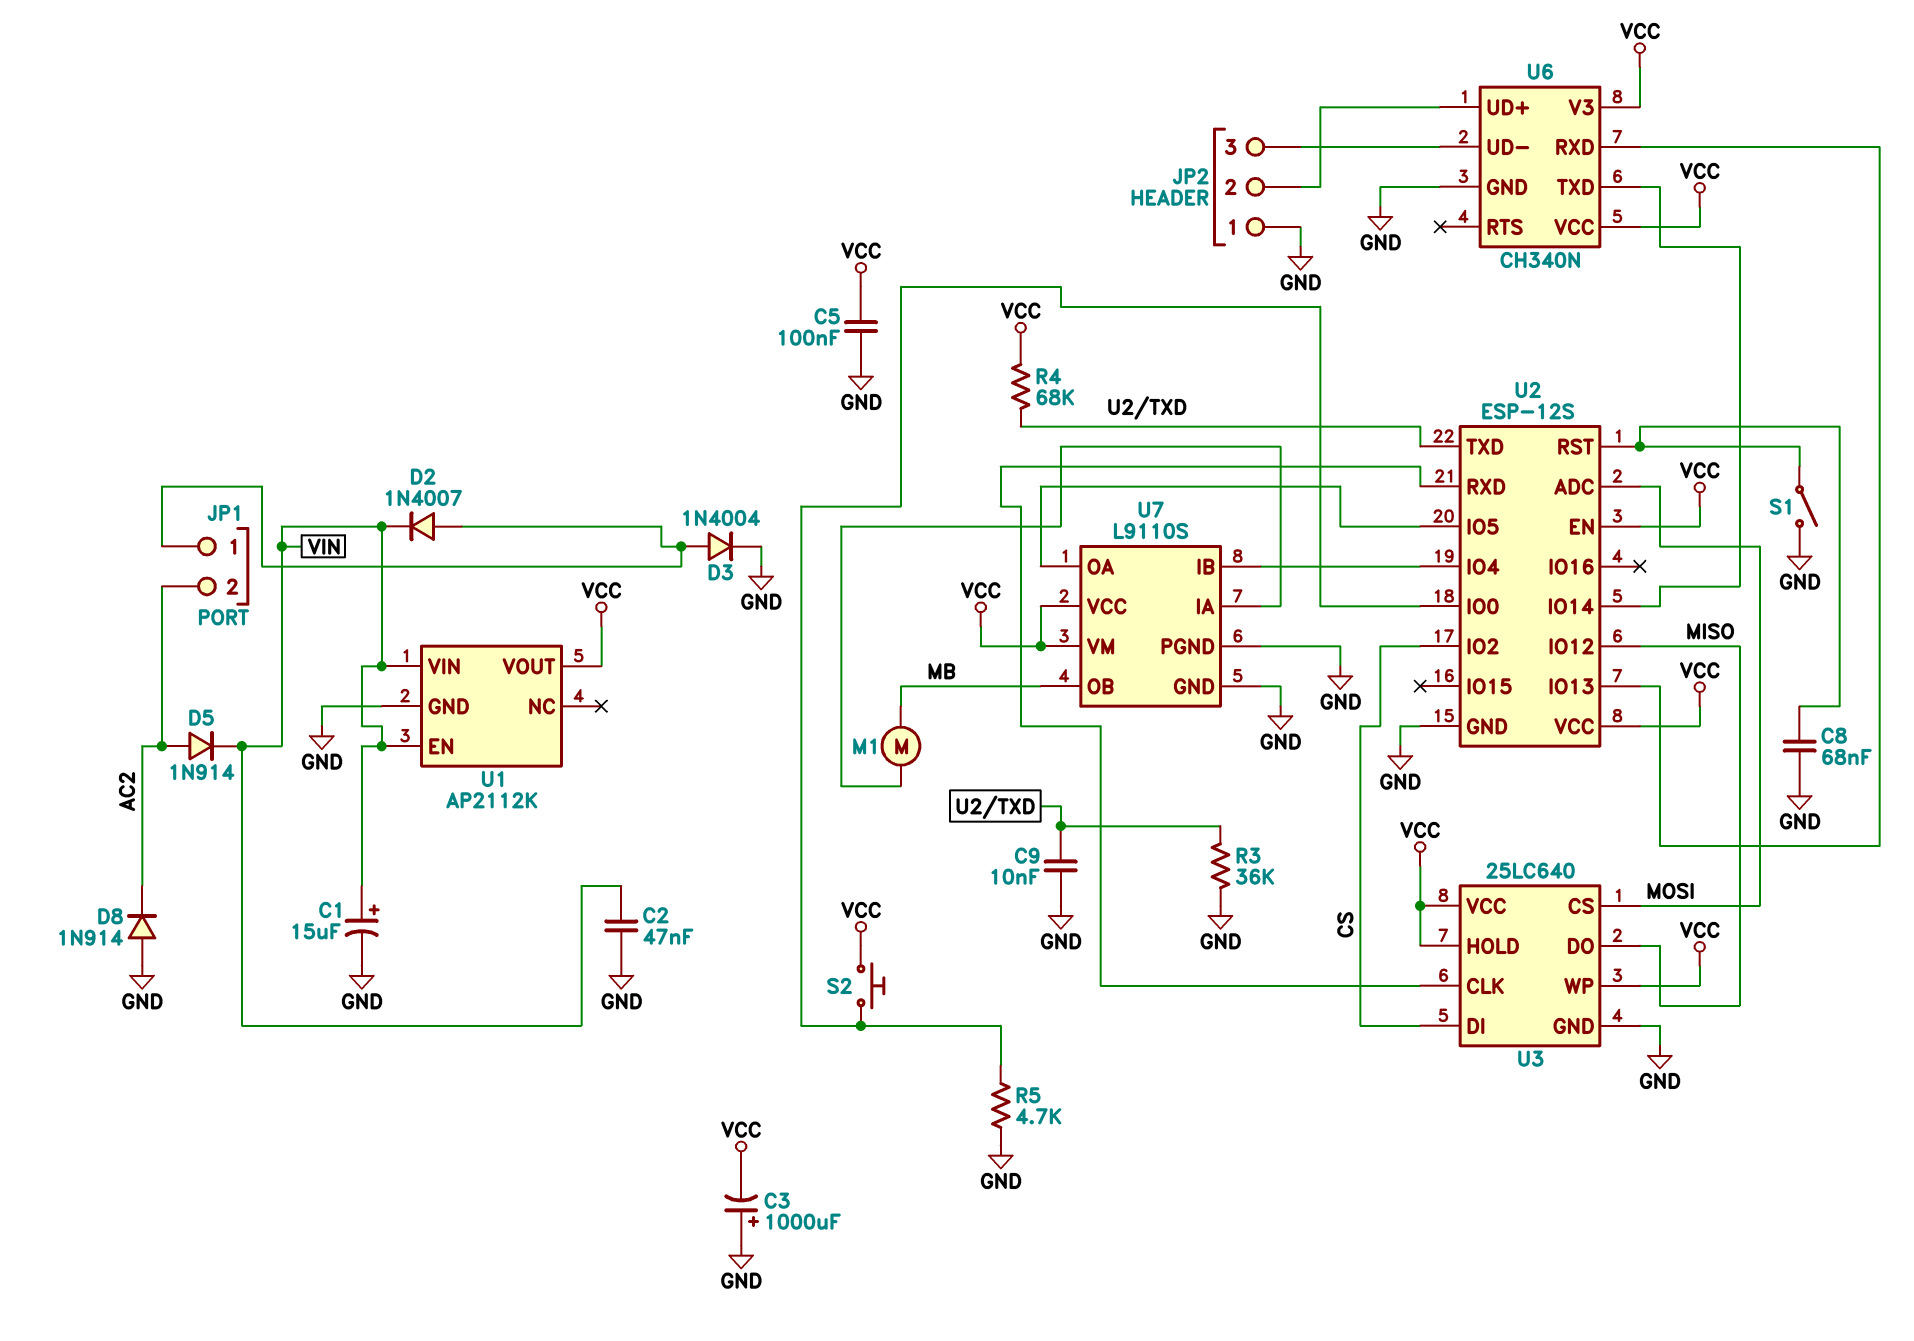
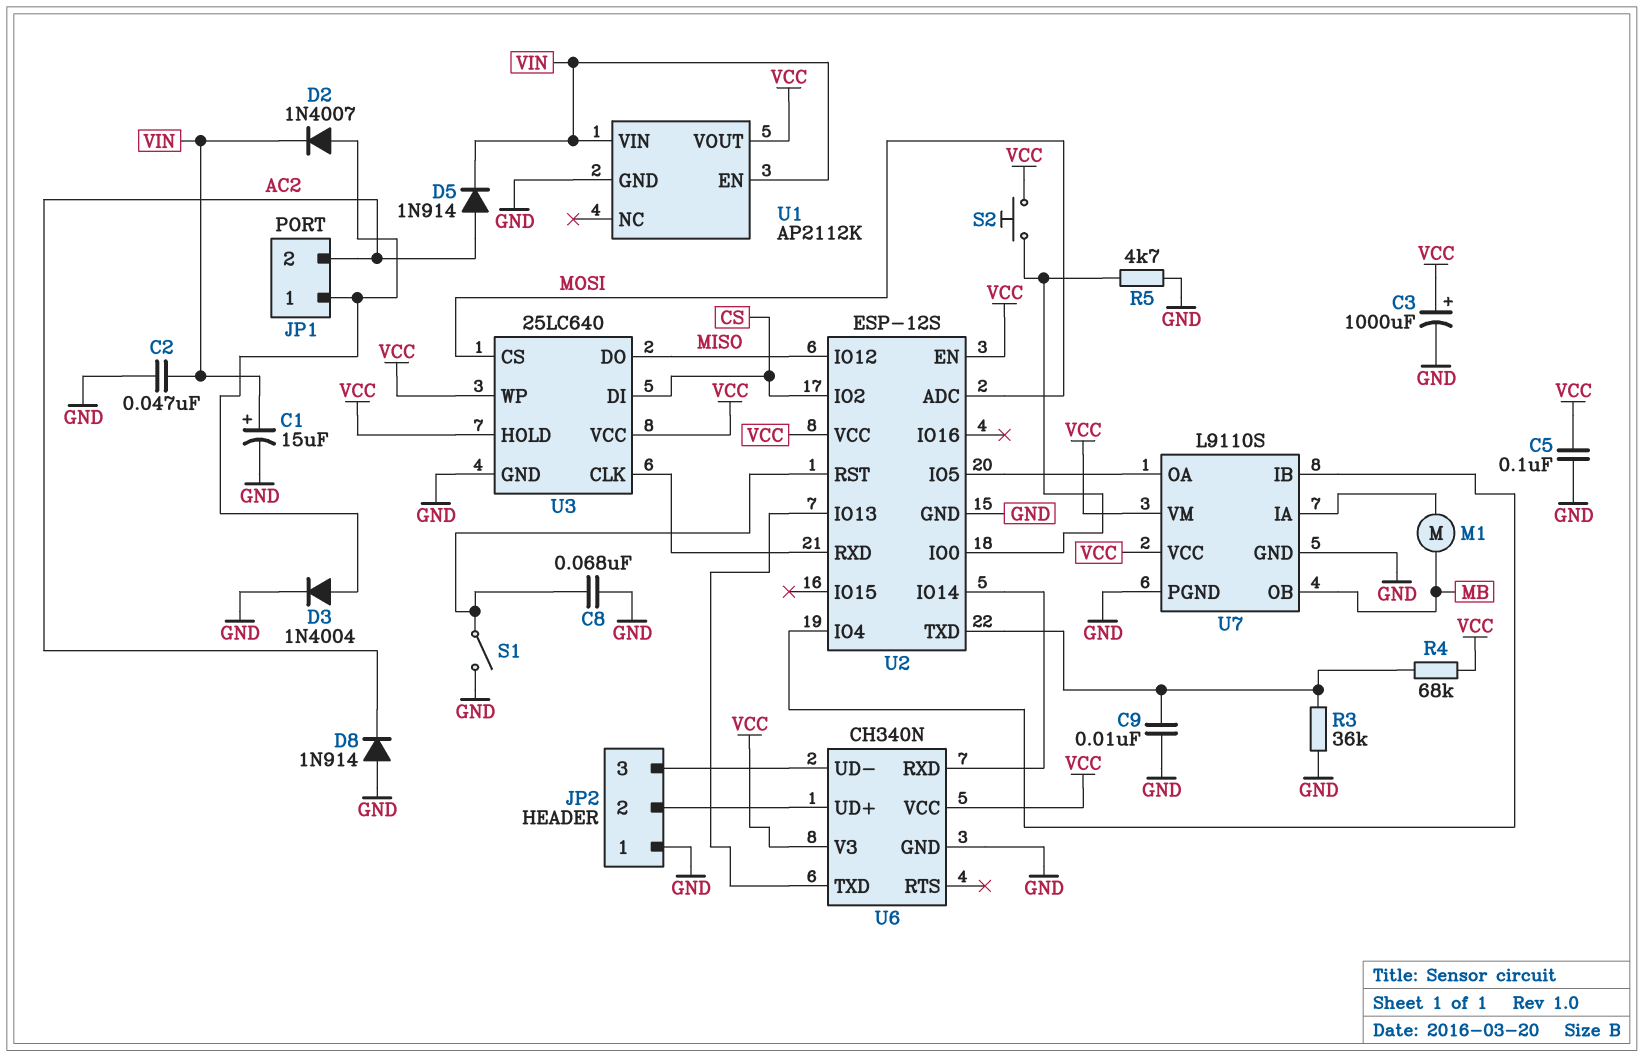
C3: 1000uF (plus GND, minus VCC) -> 1000uF (plus VCC, minus GND)
U6 pin RXD: U2/IO13 -> U2/IO14
U6 pin TXD: U2/IO14 -> U2/IO13

